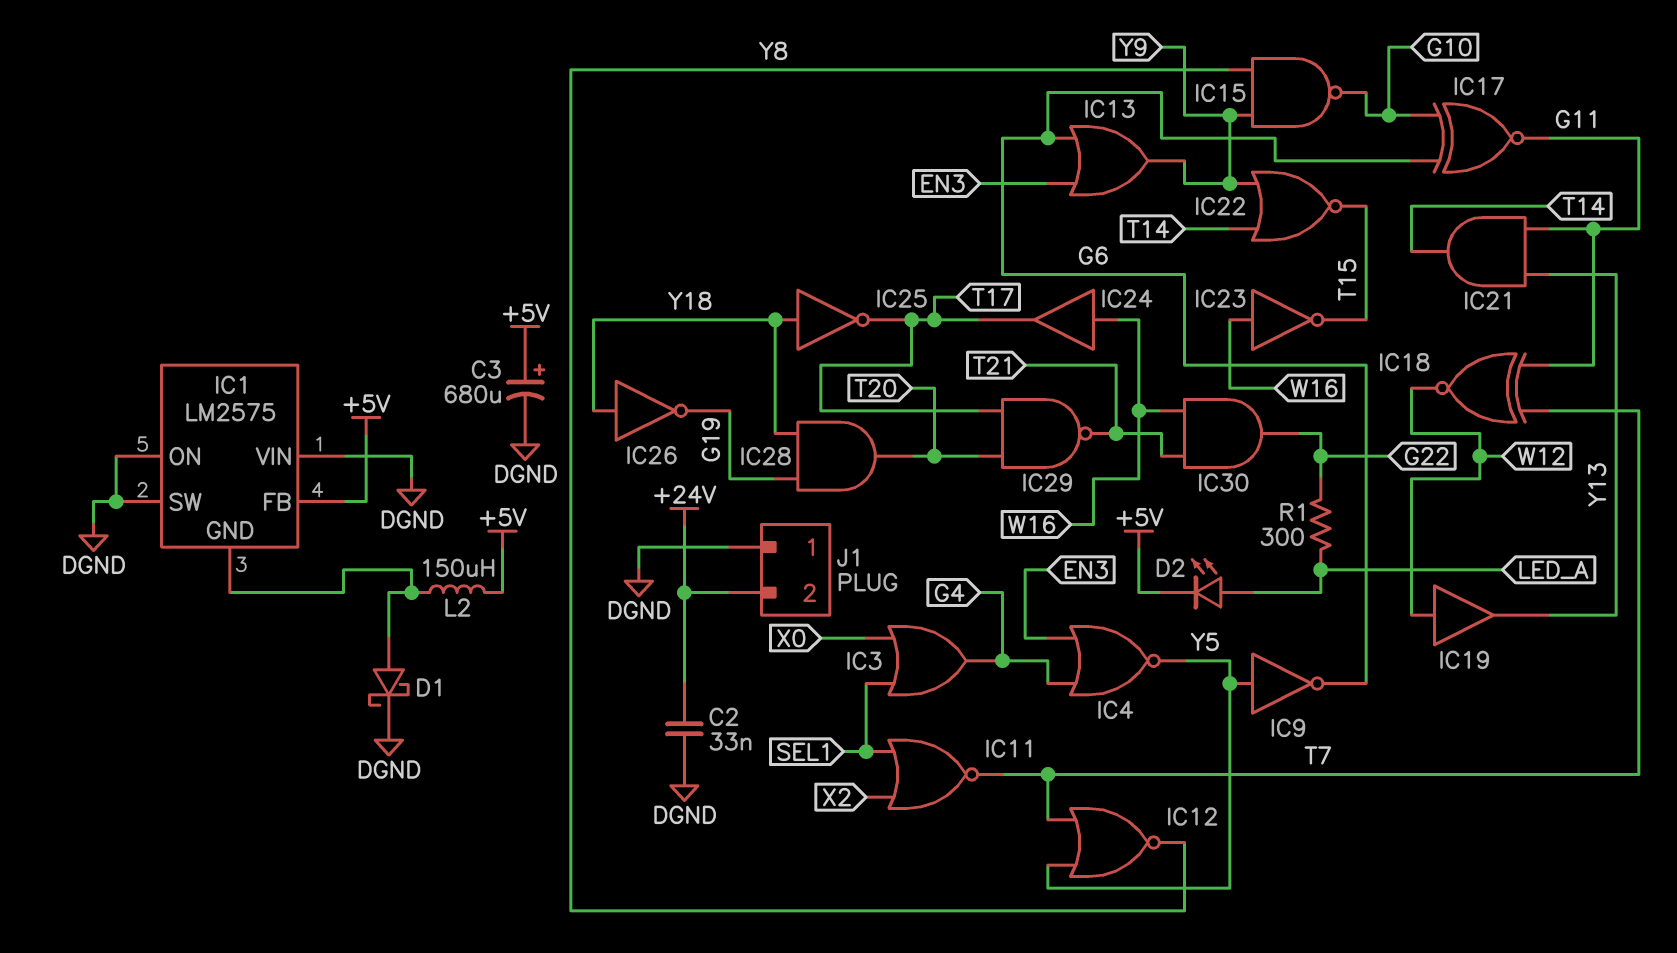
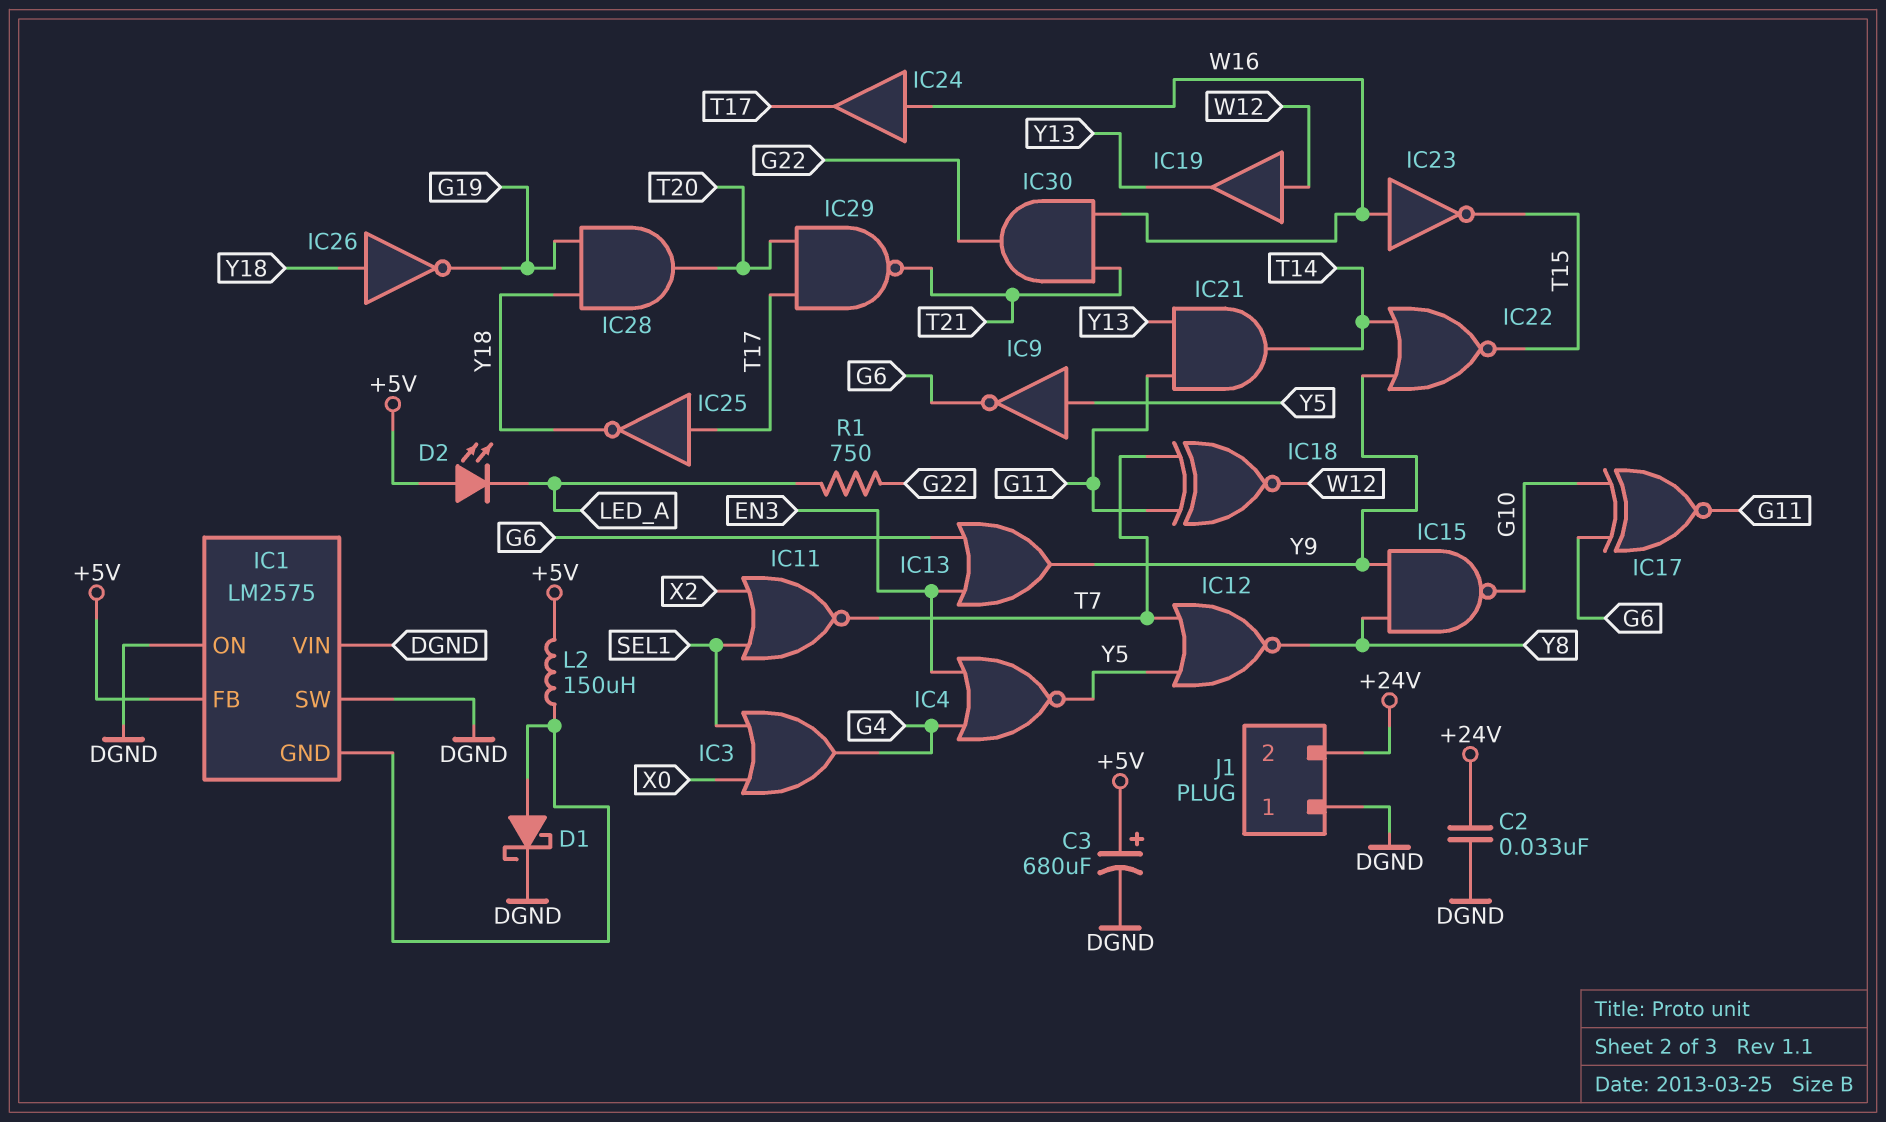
D2: LED (A LED_A, K +5V) -> LED (A +5V, K LED_A)
IC25: NOT (in Y18, out T17) -> NOT (in T17, out Y18)
R1: 300 (G22, LED_A) -> 750 (G22, LED_A)

